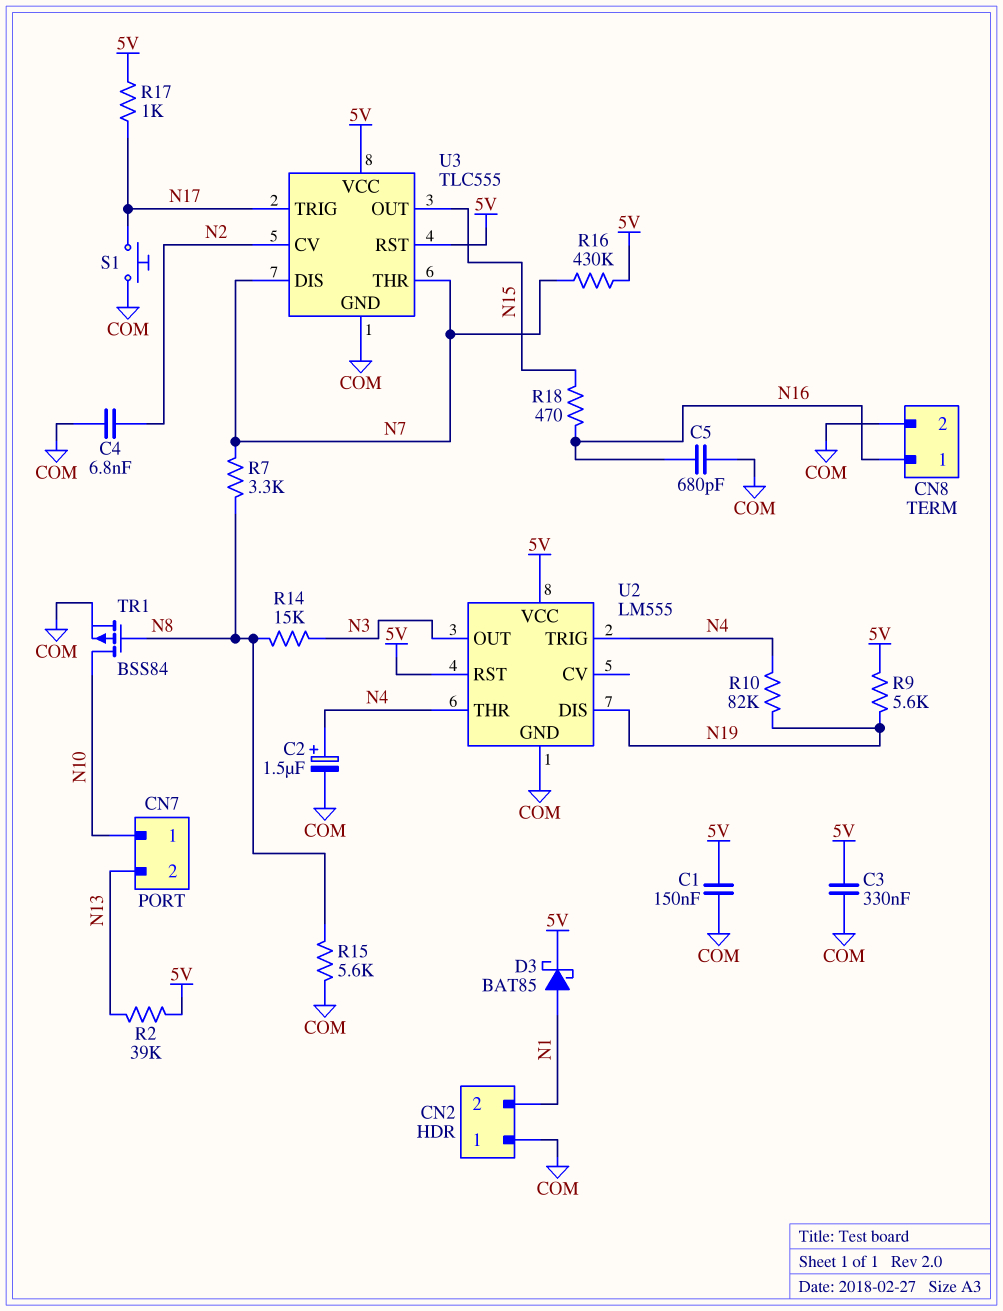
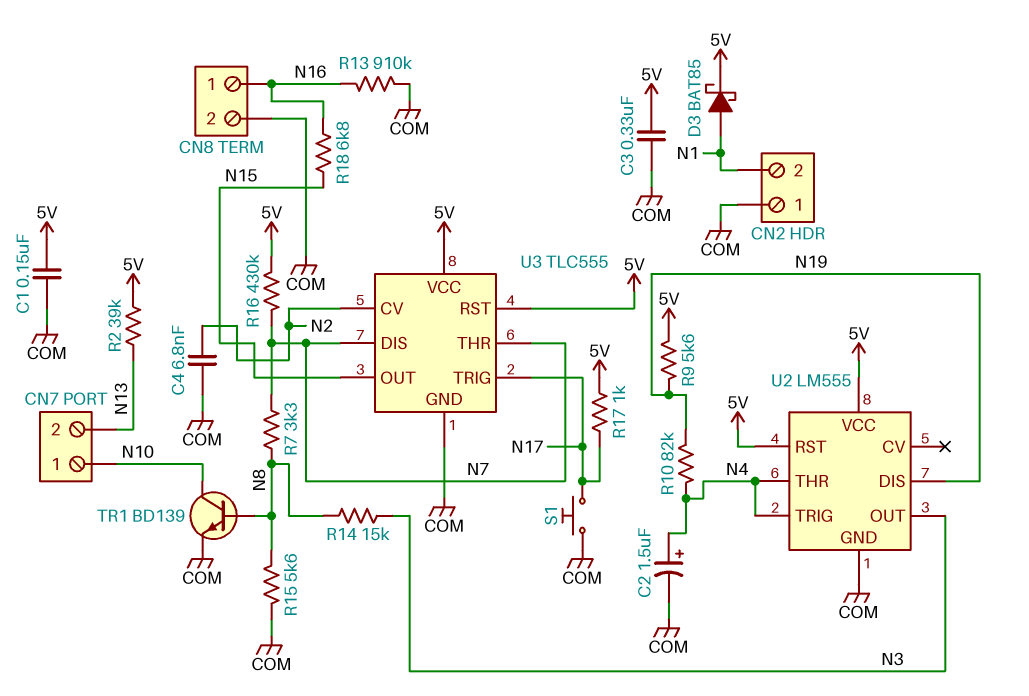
C5: 680pF (COM, N16) -> none
R13: none -> 910k (COM, N16)
R18: 470 (N15, N16) -> 6.8k (N15, N16)
TR1: PMOS BSS84 (G N8, D N10, S COM) -> NPN BD139 (B N8, C N10, E COM)

